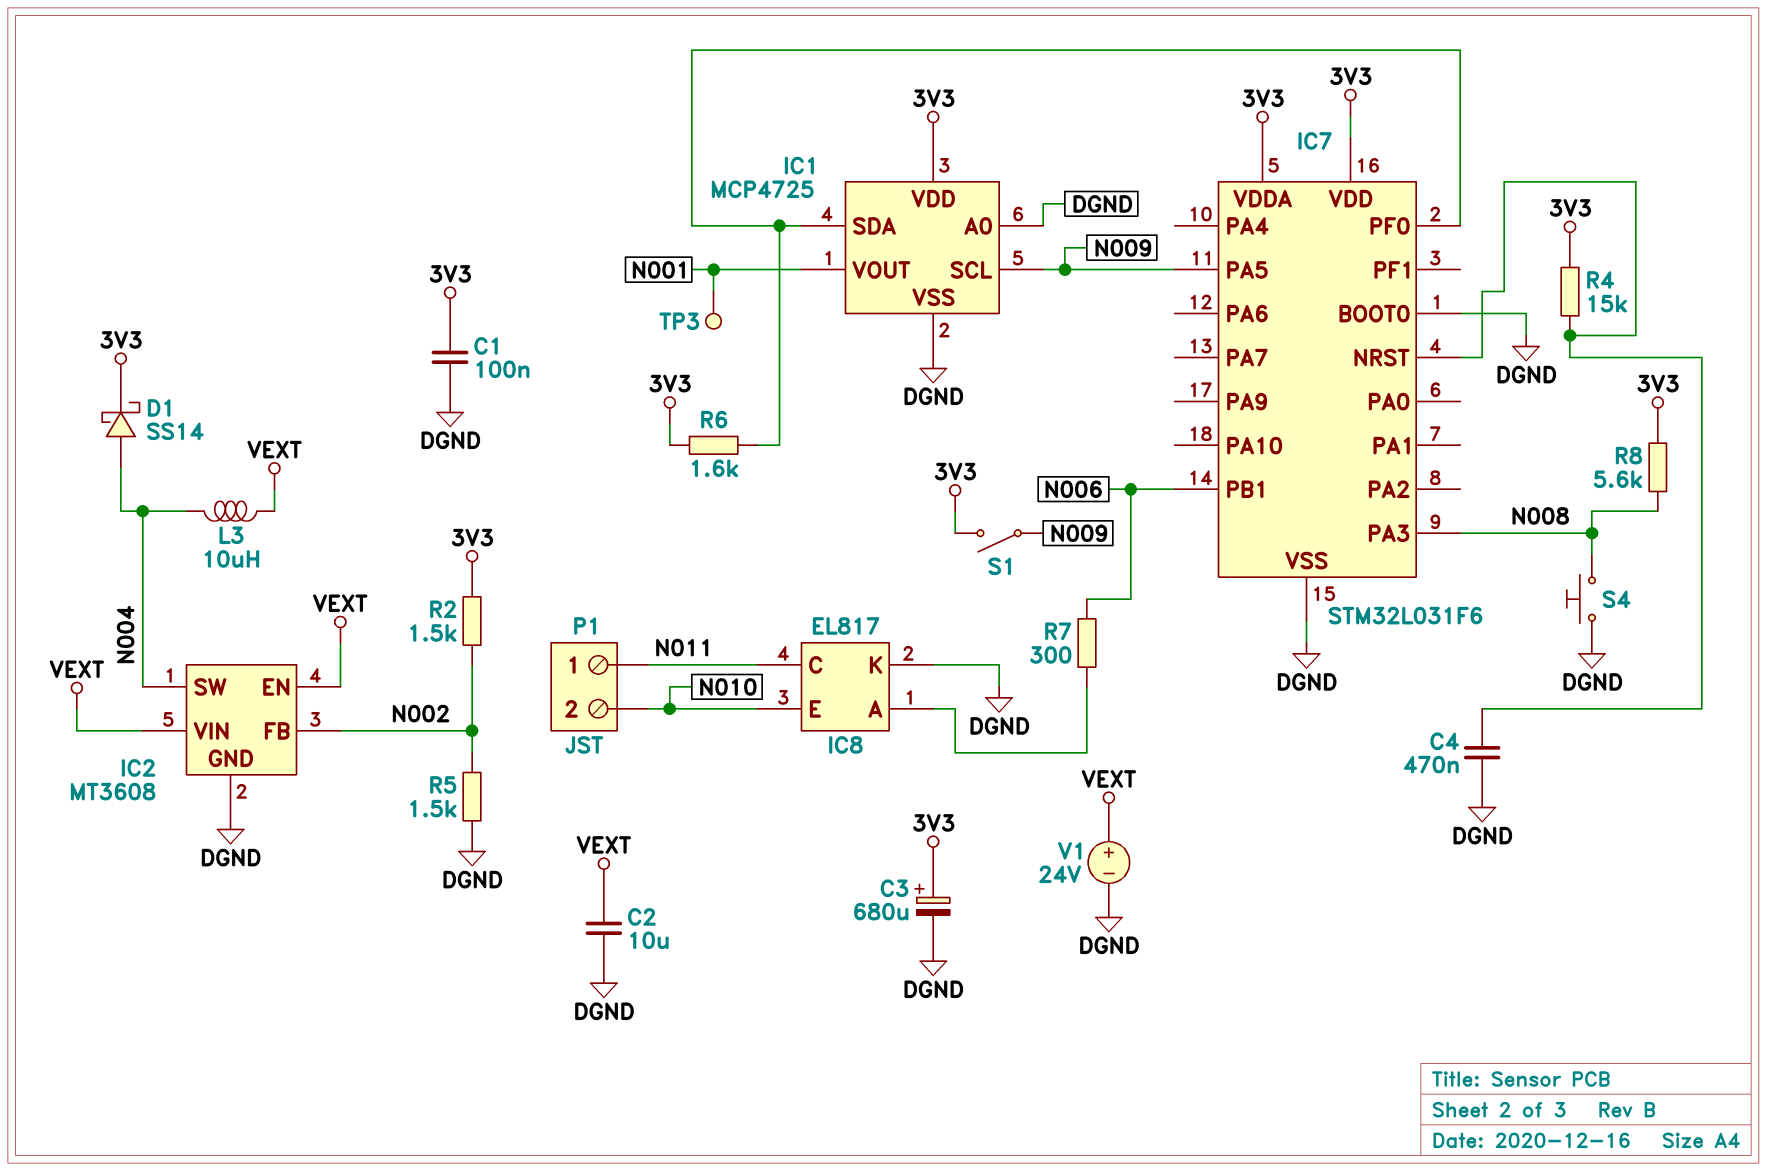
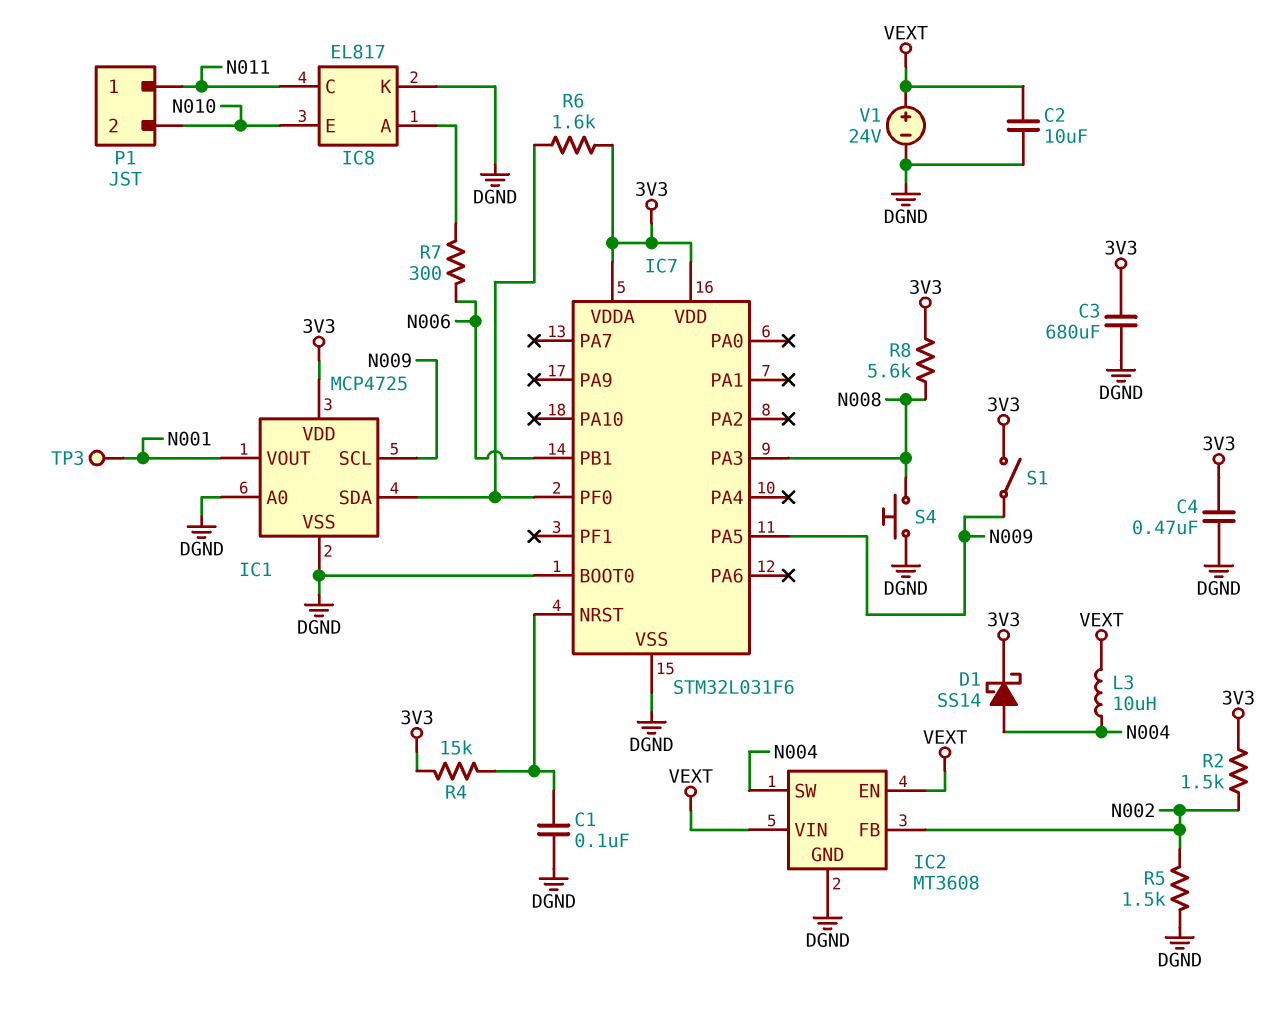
C1: 100nF (3V3, DGND) -> 100nF (DGND, IC7/NRST)
C3: 680uF (plus 3V3, minus DGND) -> 680uF (3V3, DGND)
C4: 470nF (DGND, IC7/NRST) -> 470nF (3V3, DGND)

